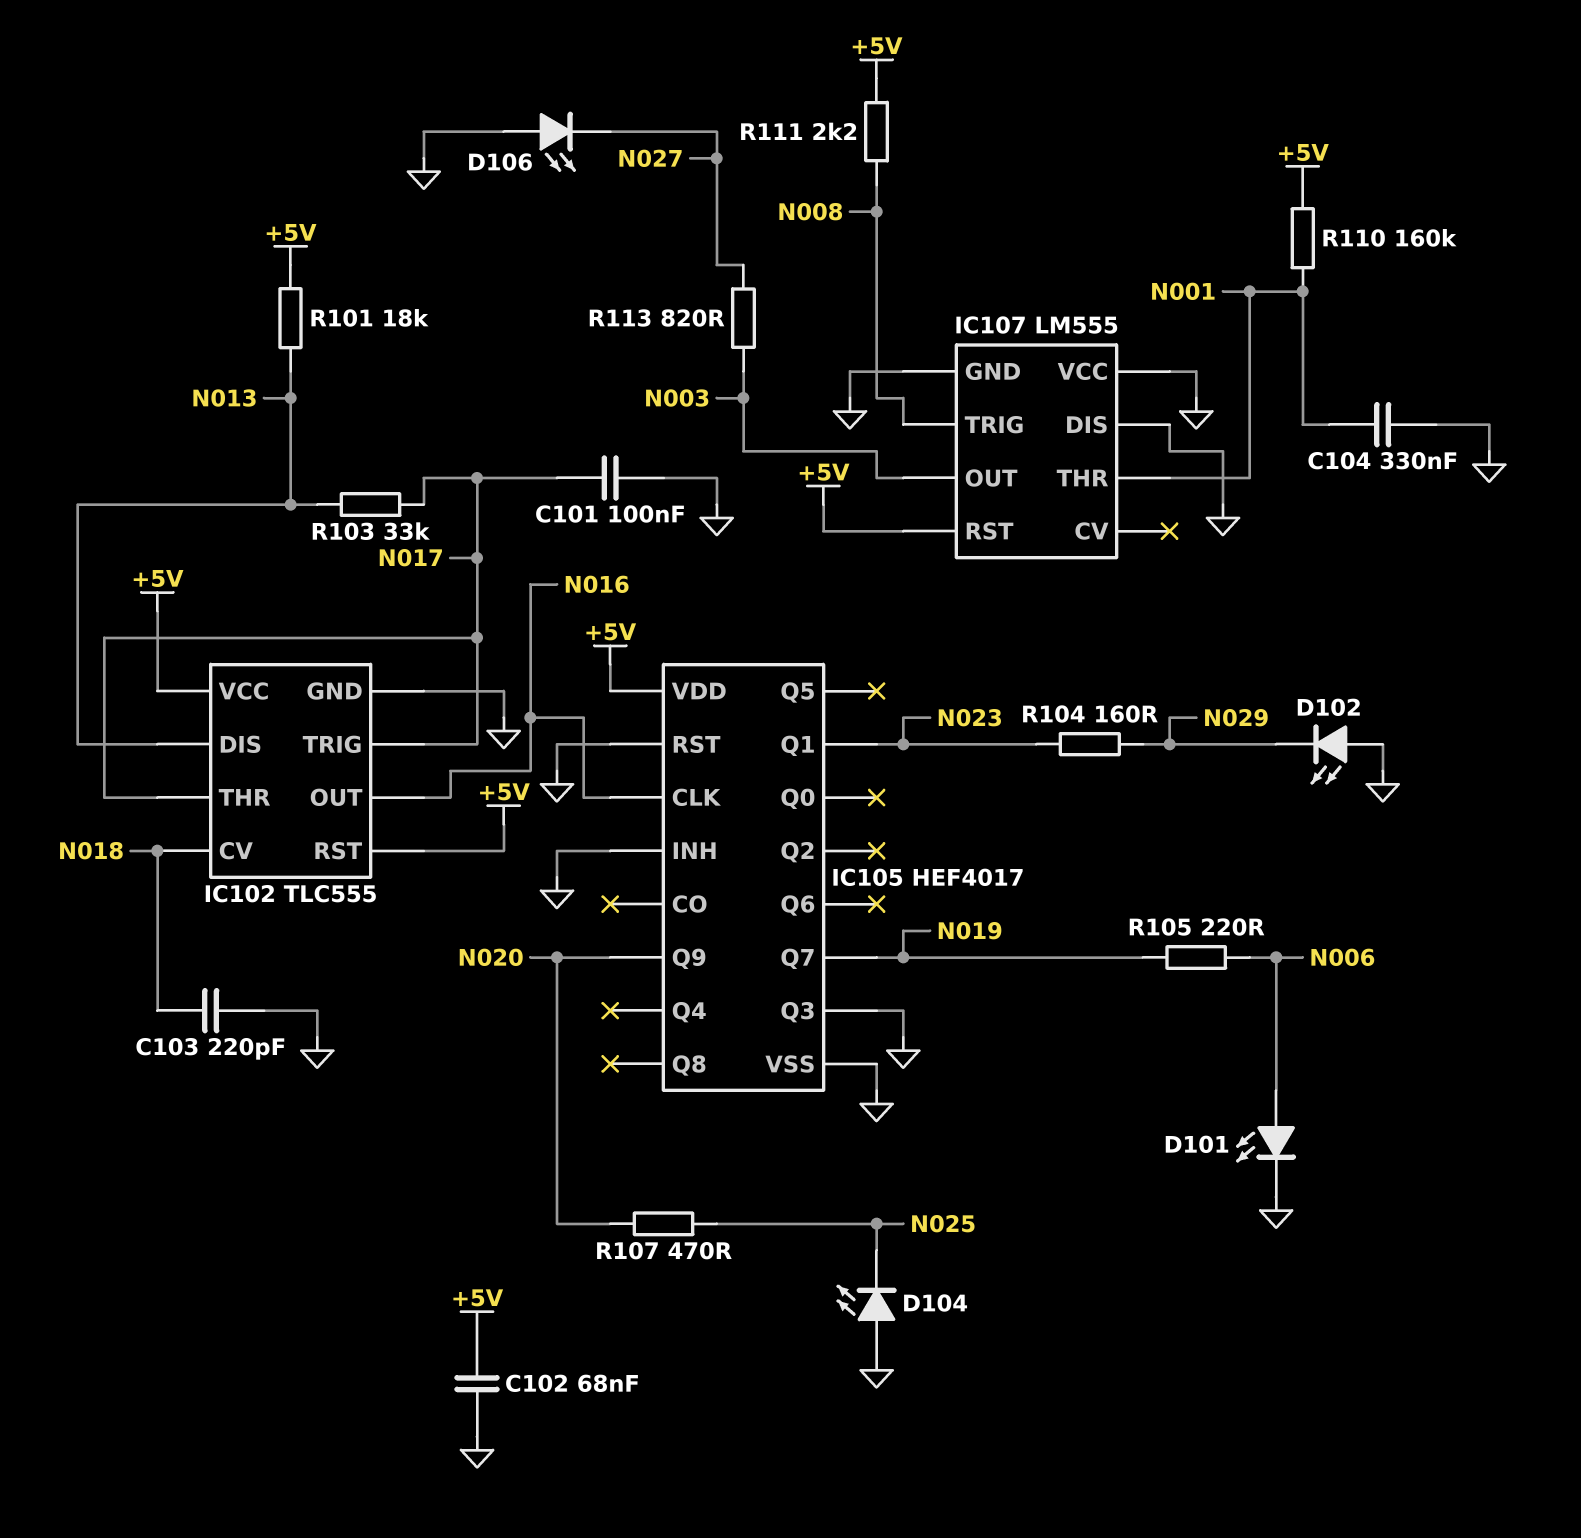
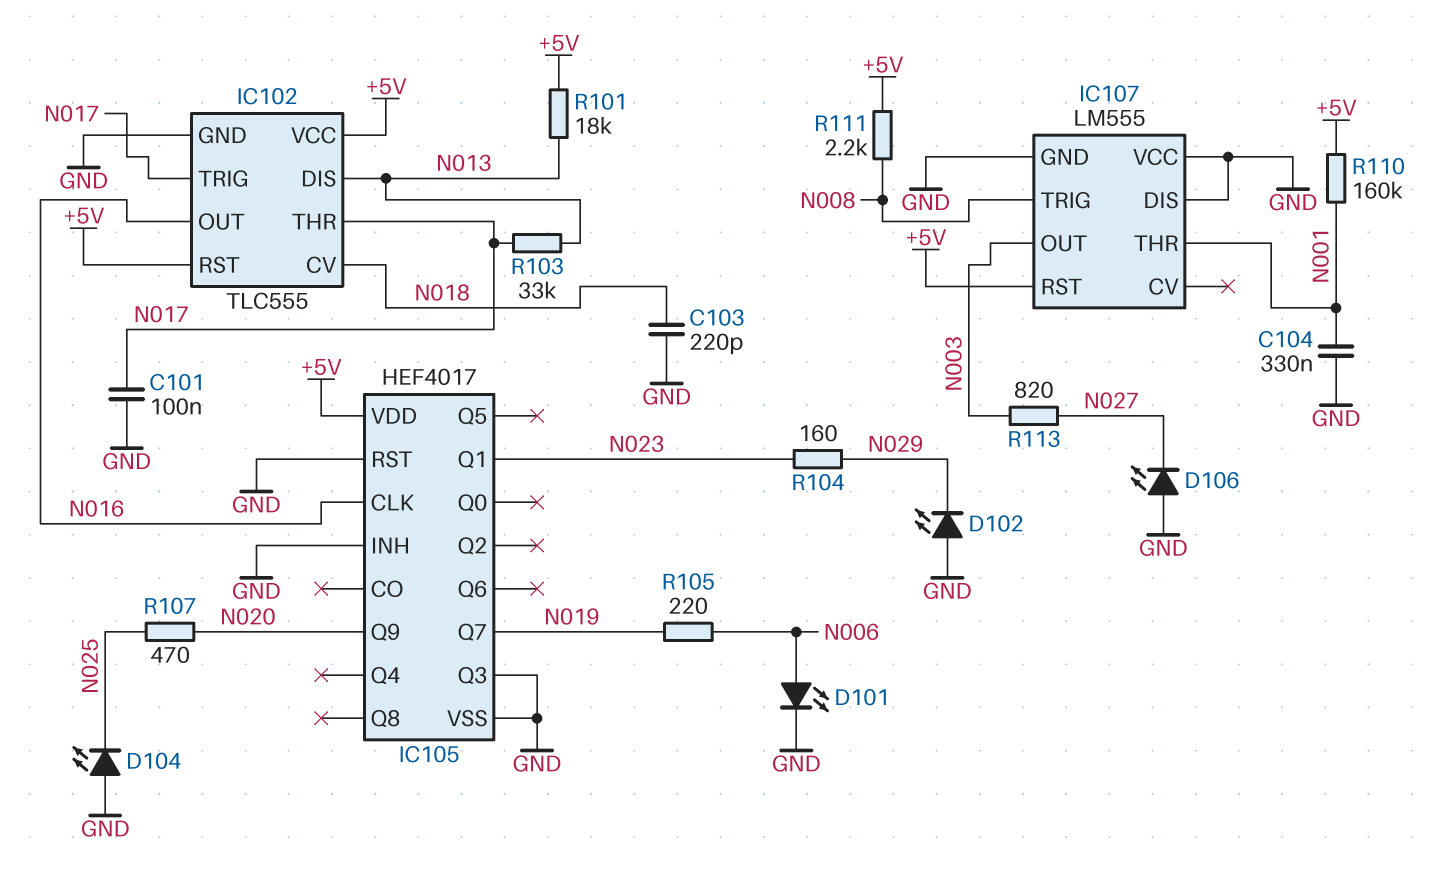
C102: 68nF (+5V, GND) -> none

